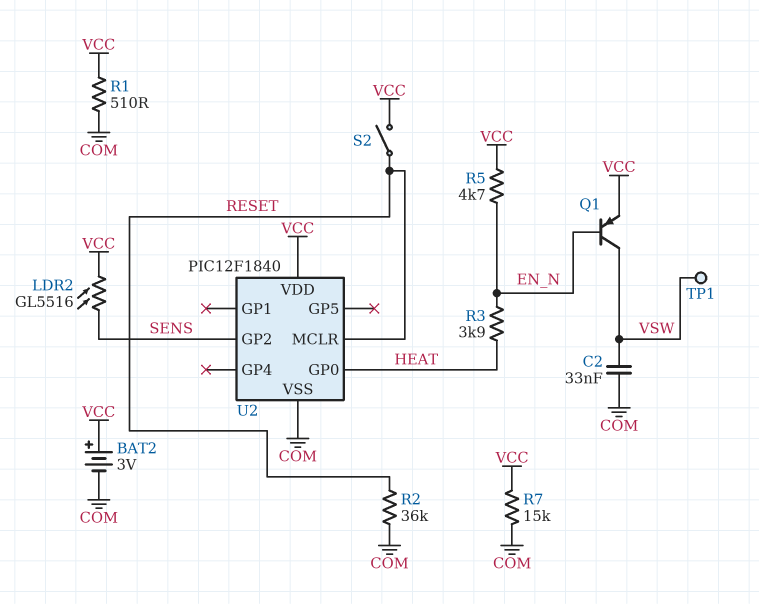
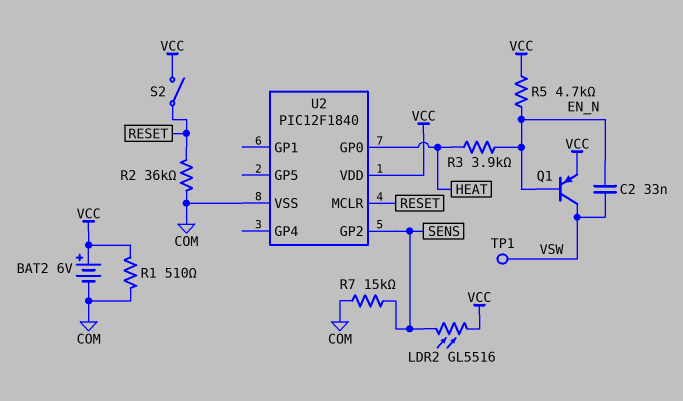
BAT2: 3V (plus VCC, minus COM) -> 6V (plus VCC, minus COM)
C2: 33nF (COM, VSW) -> 33nF (EN_N, VSW)
R7: 15k (COM, VCC) -> 15k (COM, SENS)

